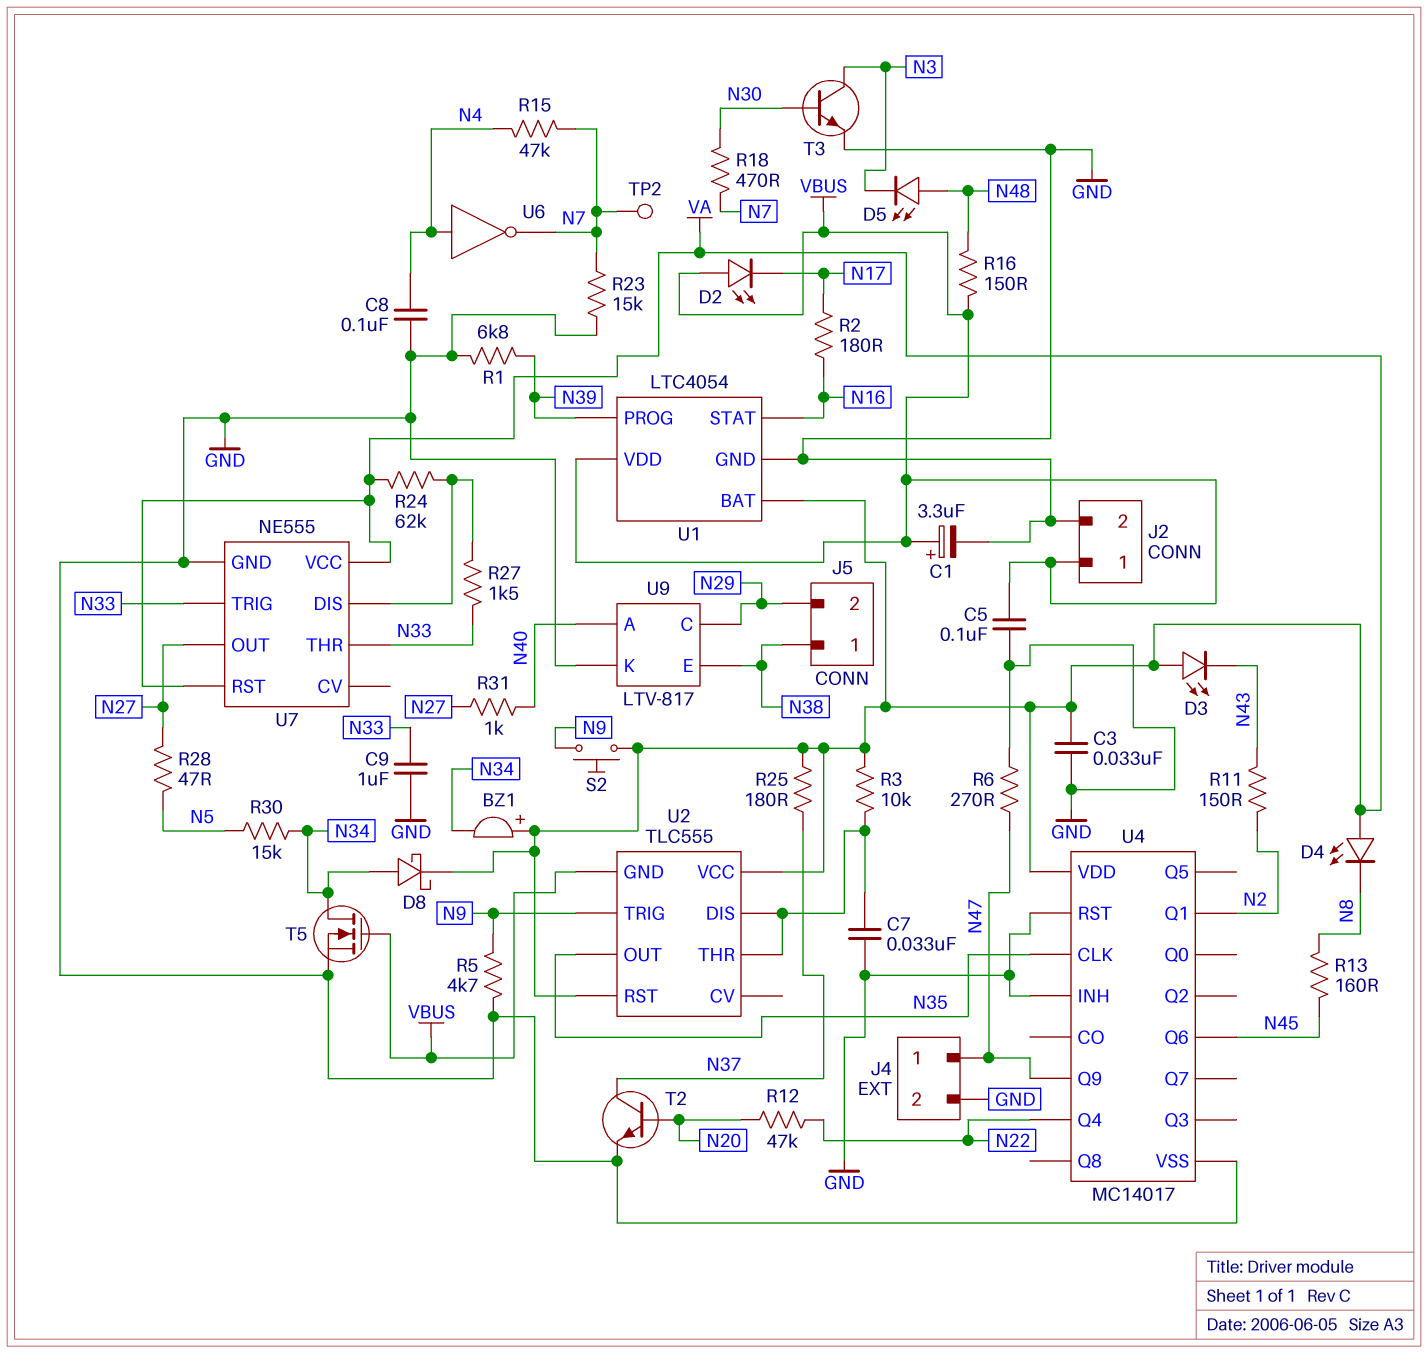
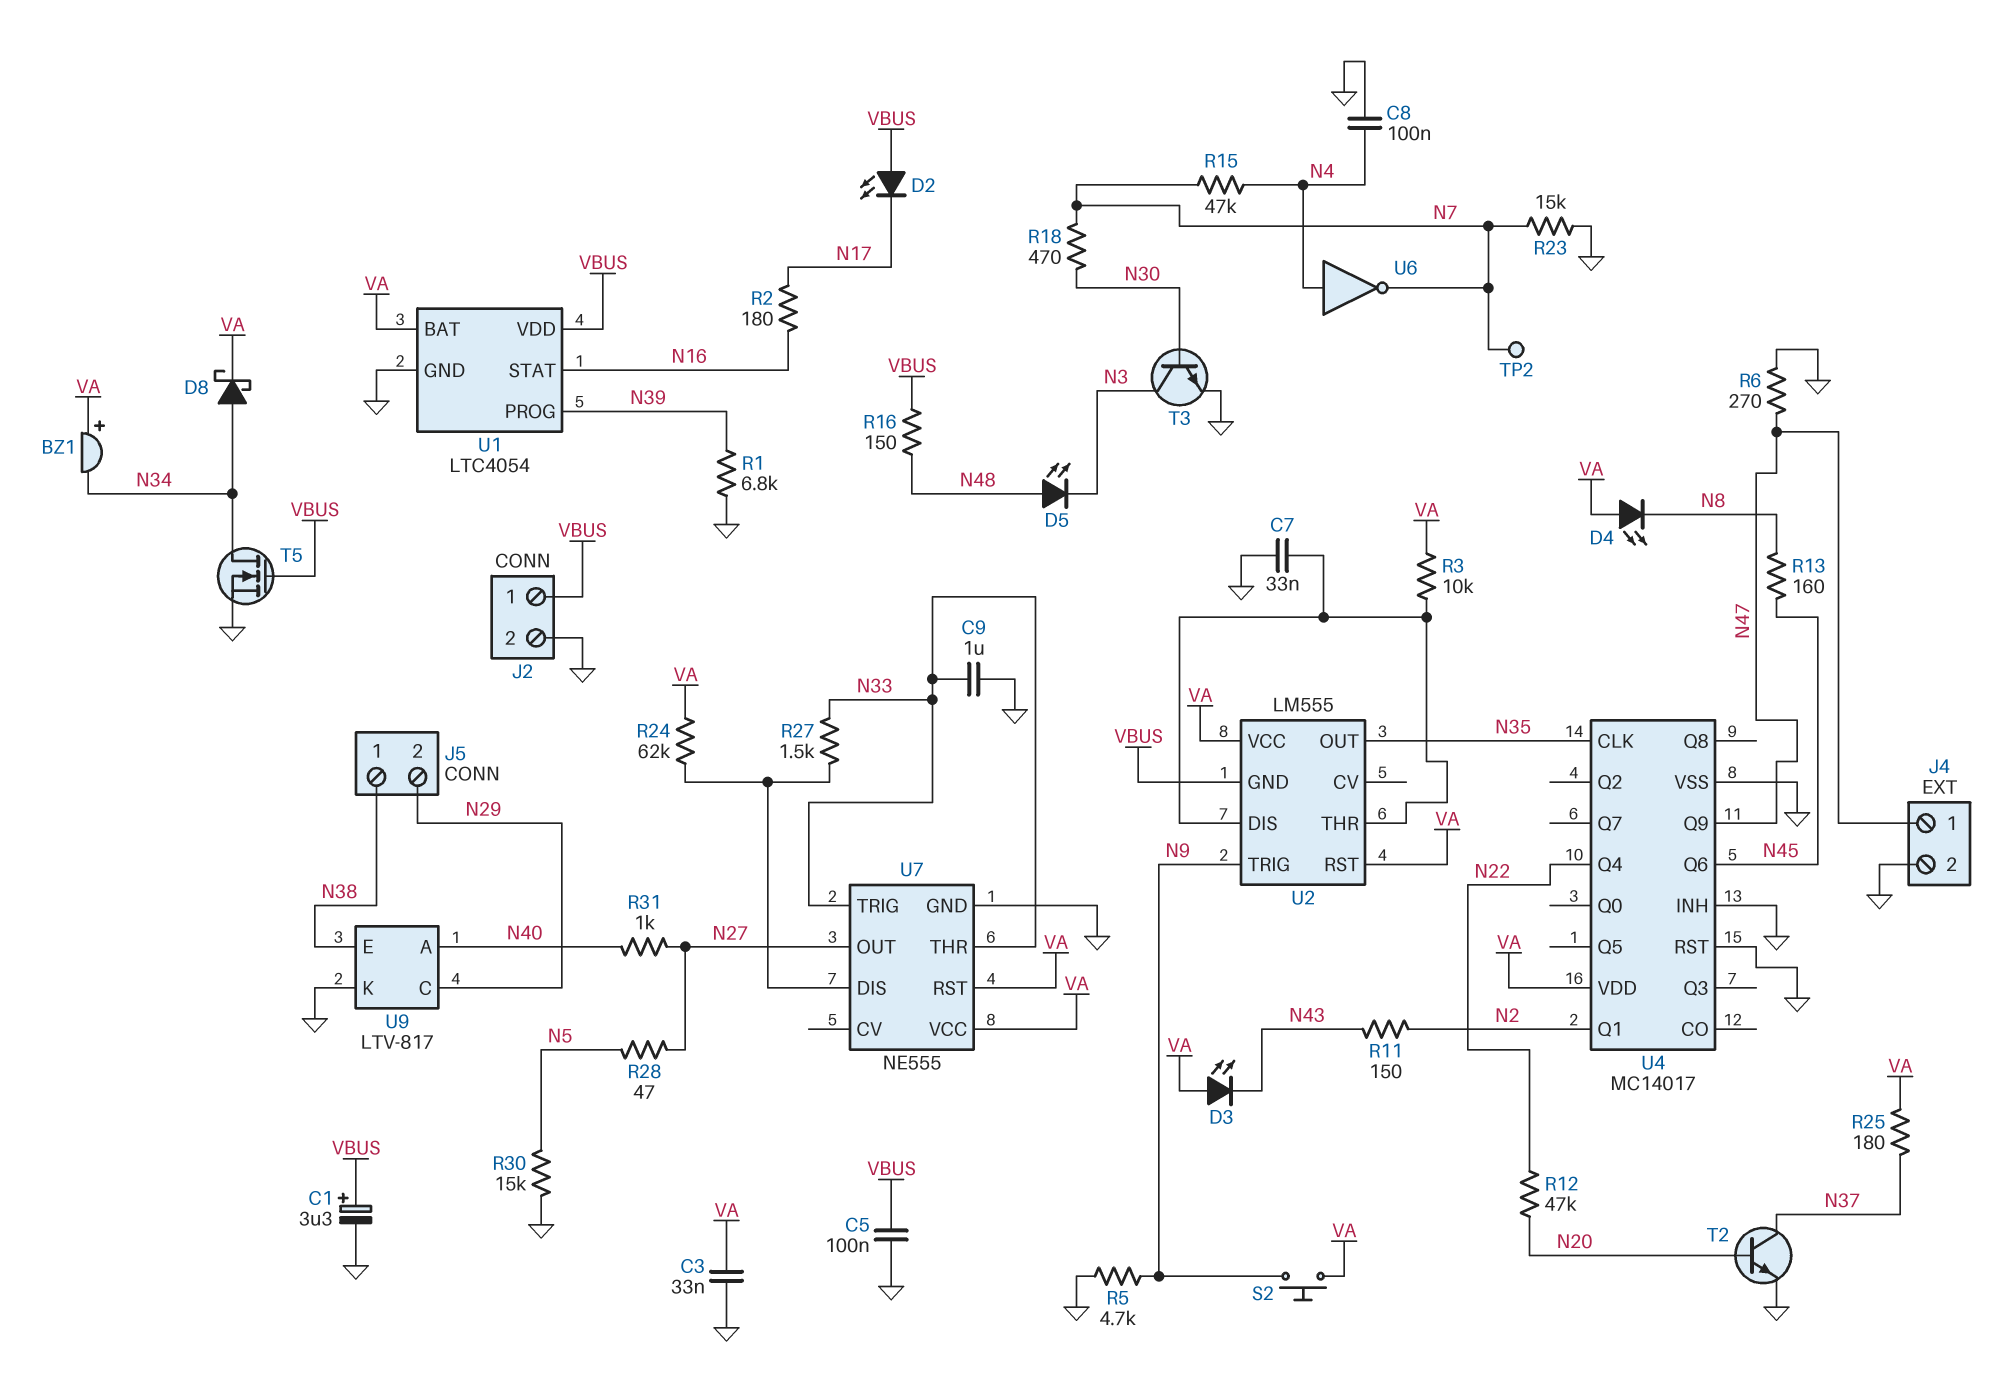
R30: 15k (N5, N34) -> 15k (GND, N5)
U2: TLC555 -> LM555

